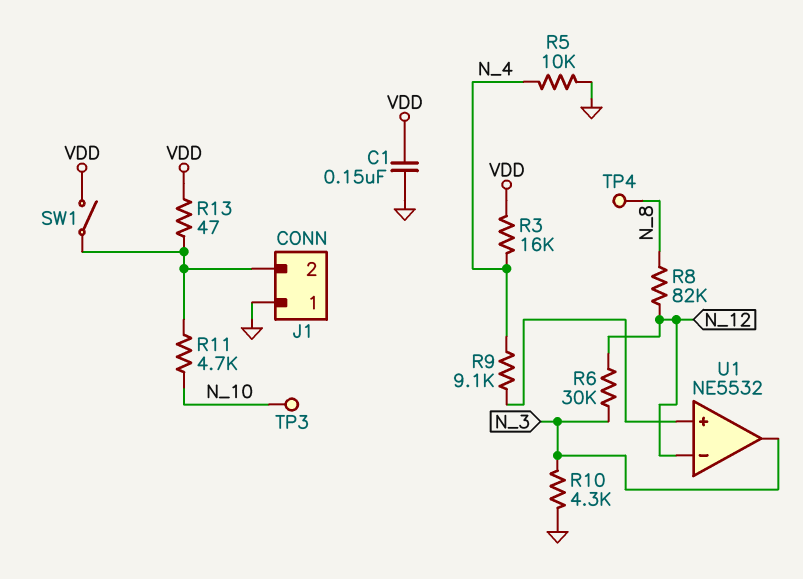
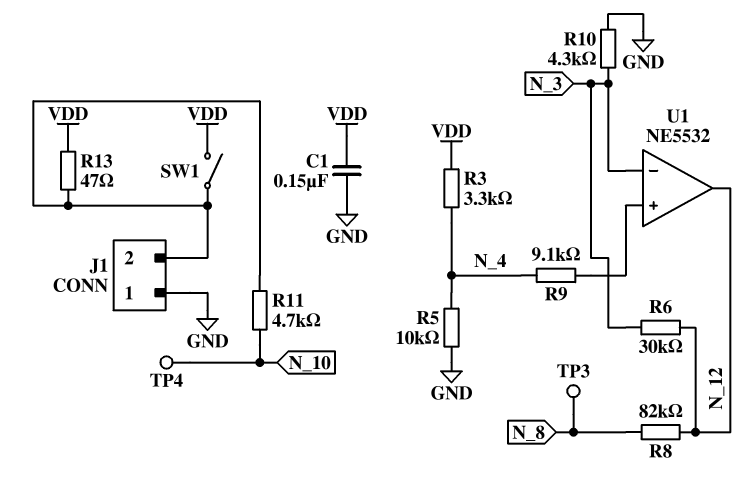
R3: 16k (N_4, VDD) -> 3.3k (N_4, VDD)
TP3: test point (N_10) -> test point (N_8)
TP4: test point (N_8) -> test point (N_10)
U1 pin in-: N_12 -> N_3
U1 pin out: N_3 -> N_12

